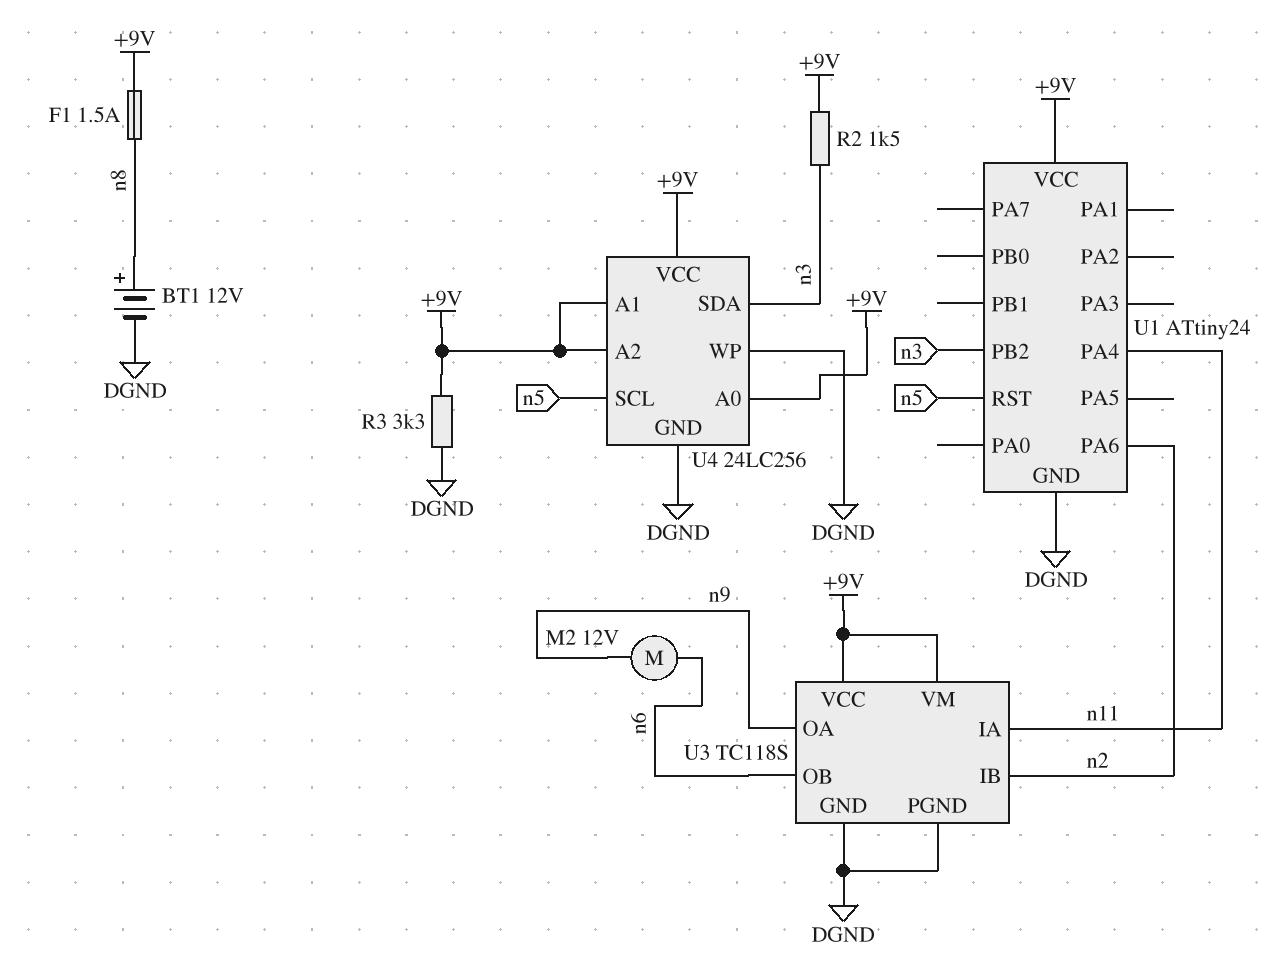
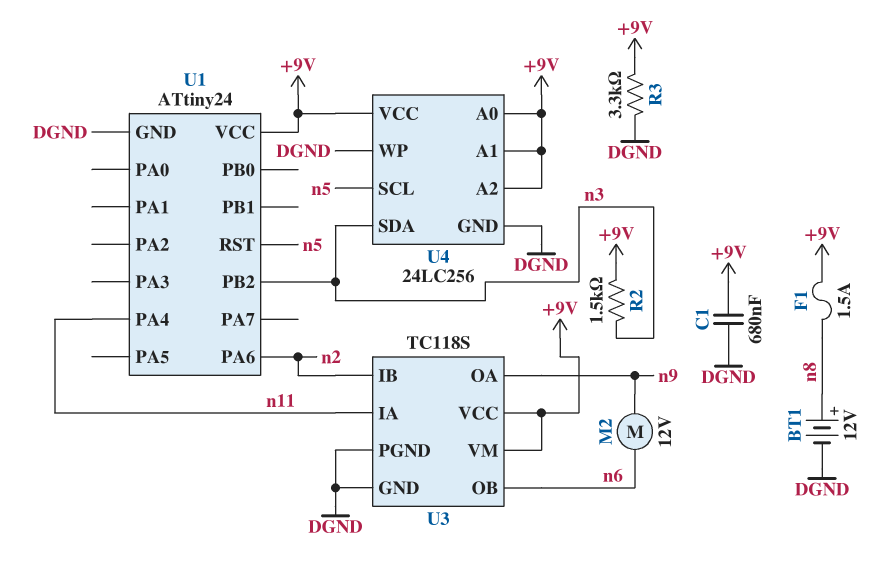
C1: none -> 680nF (+9V, DGND)

